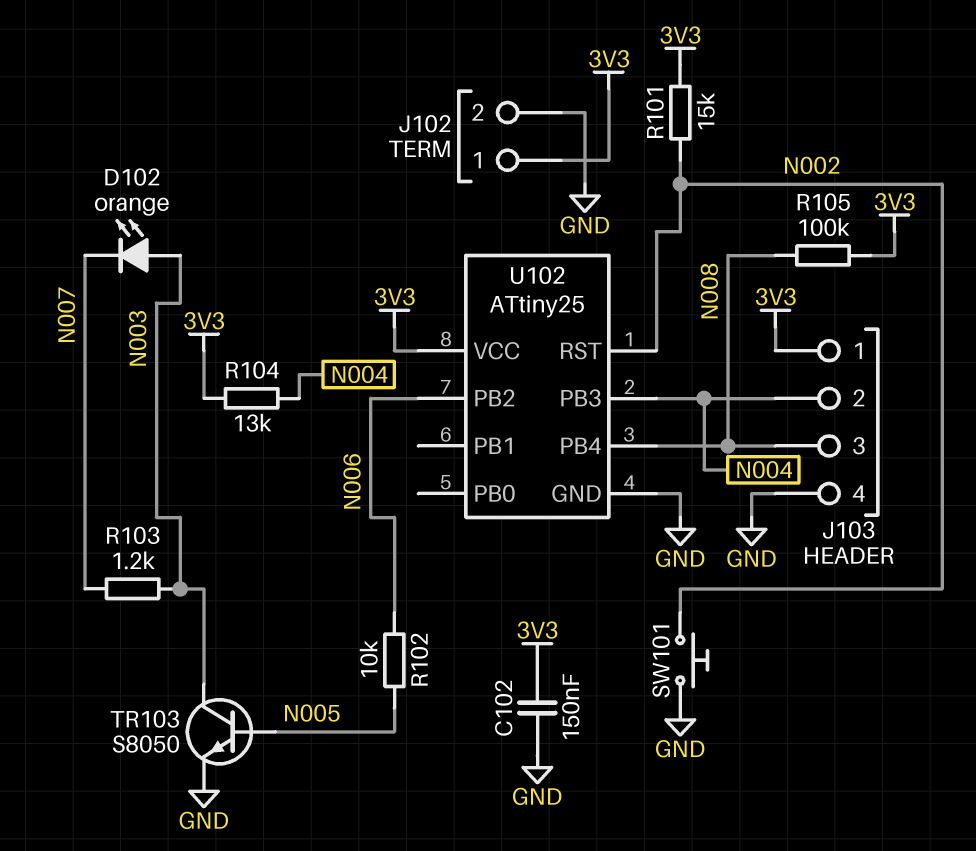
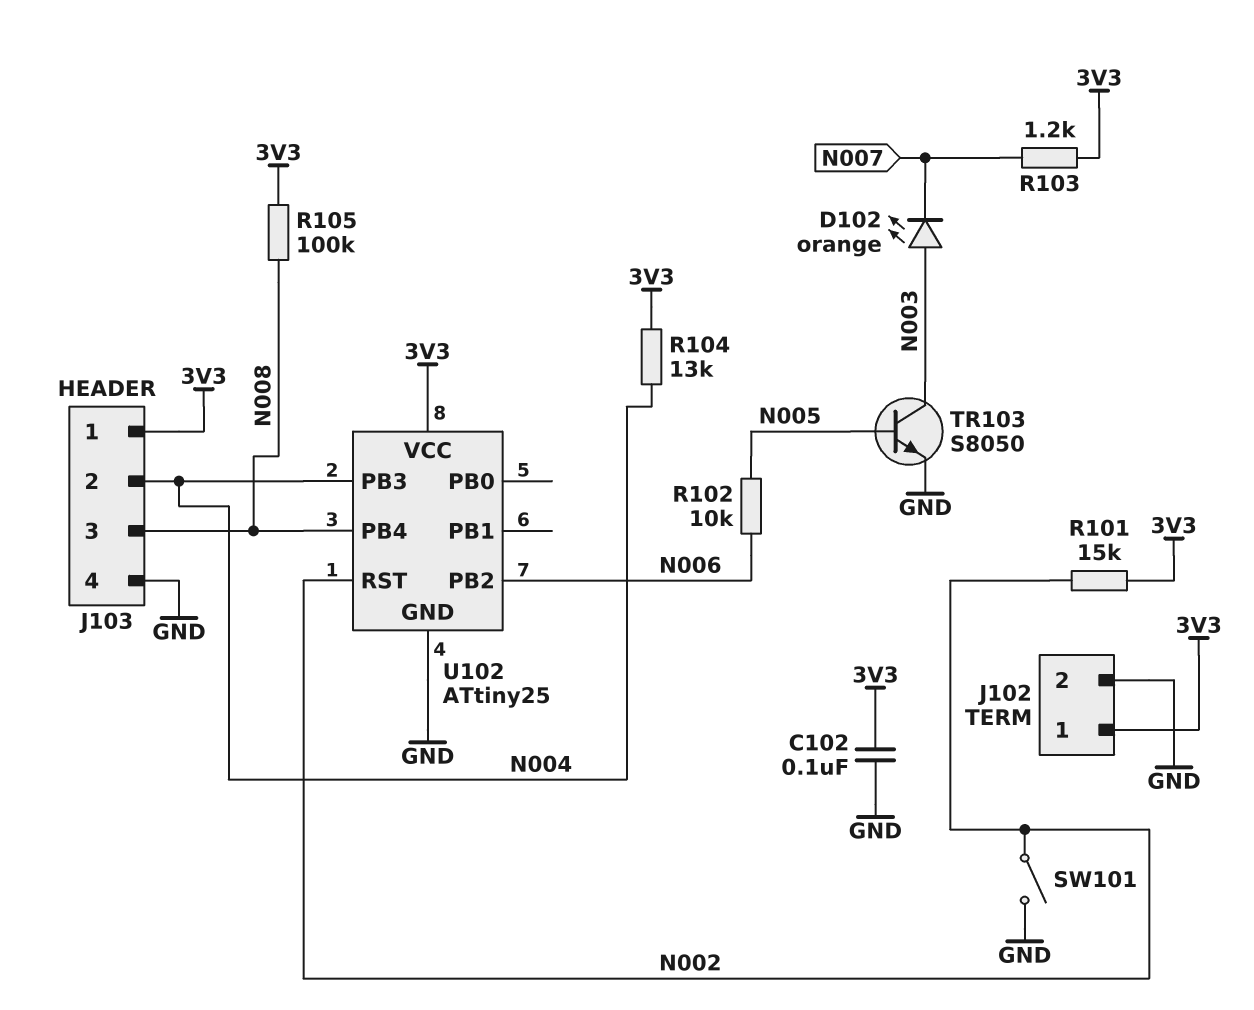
C102: 150nF (3V3, GND) -> 100nF (3V3, GND)
R103: 1.2k (N003, N007) -> 1.2k (3V3, N007)
SW101: button (GND, N002) -> switch (GND, N002)

